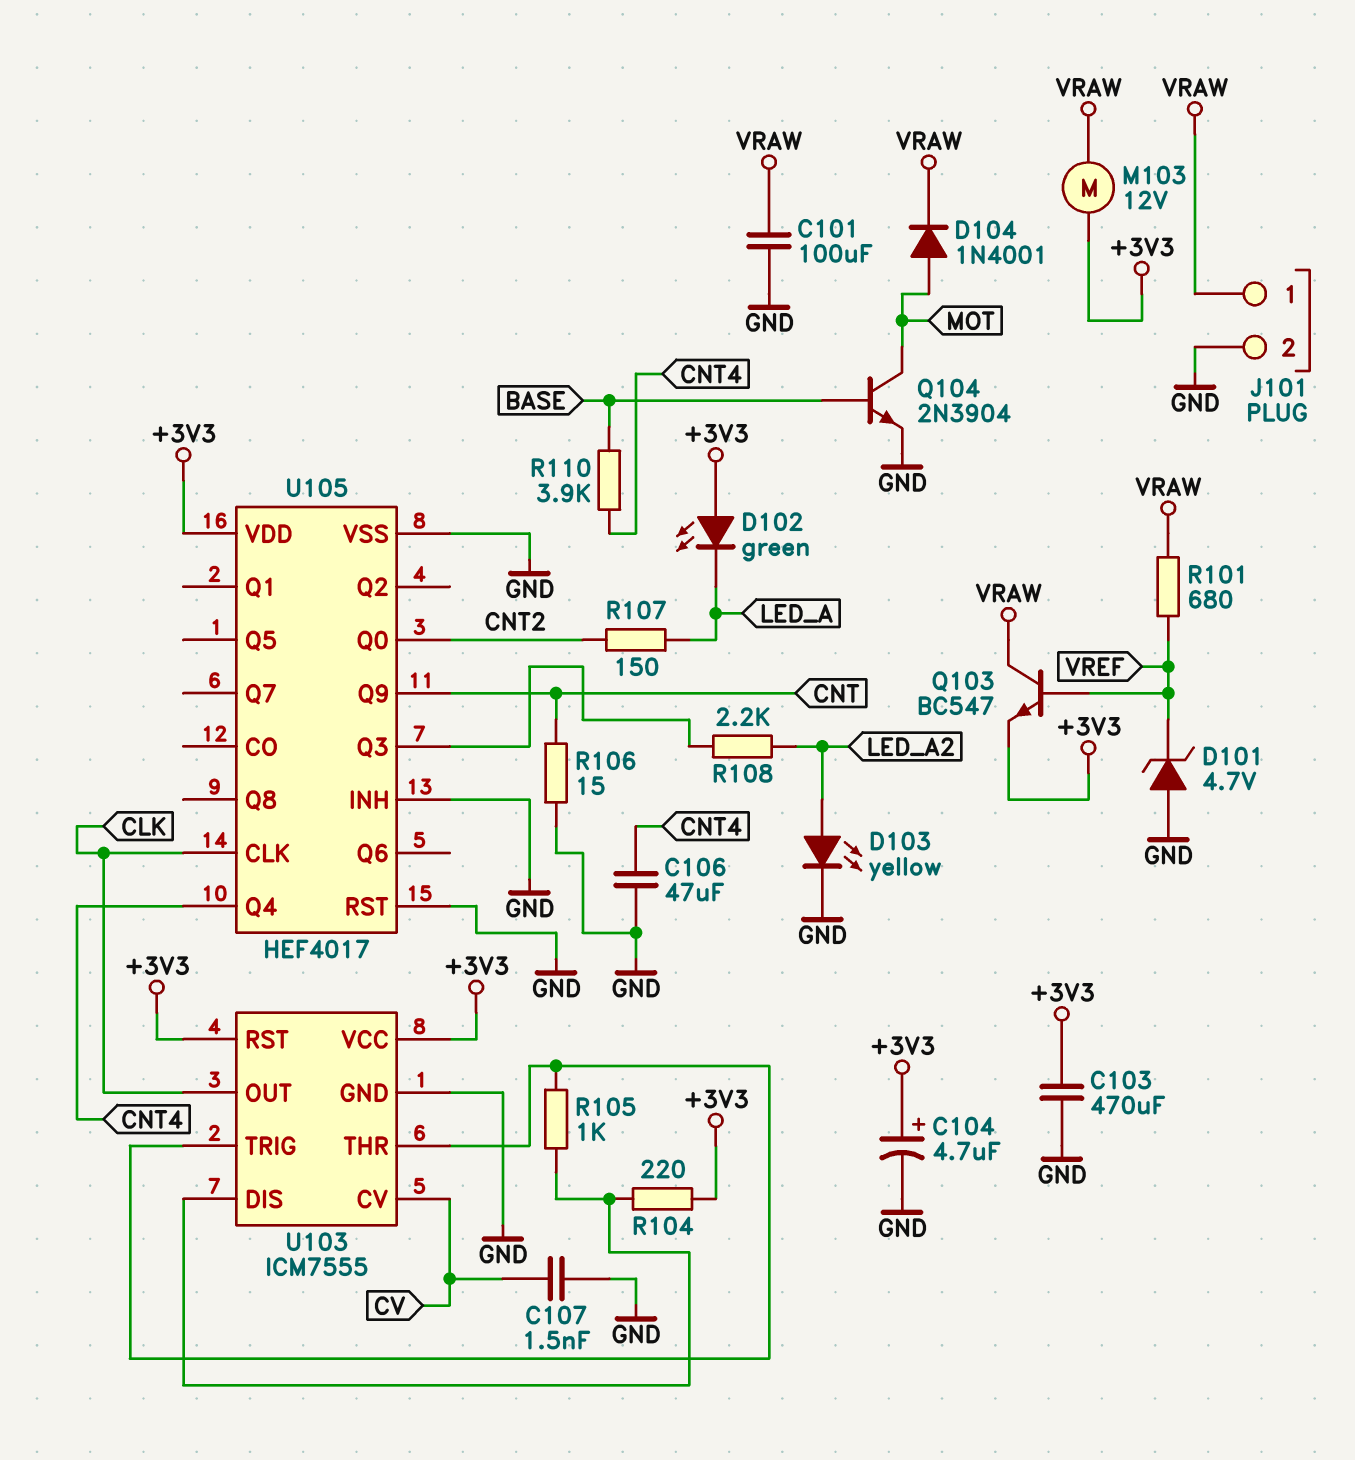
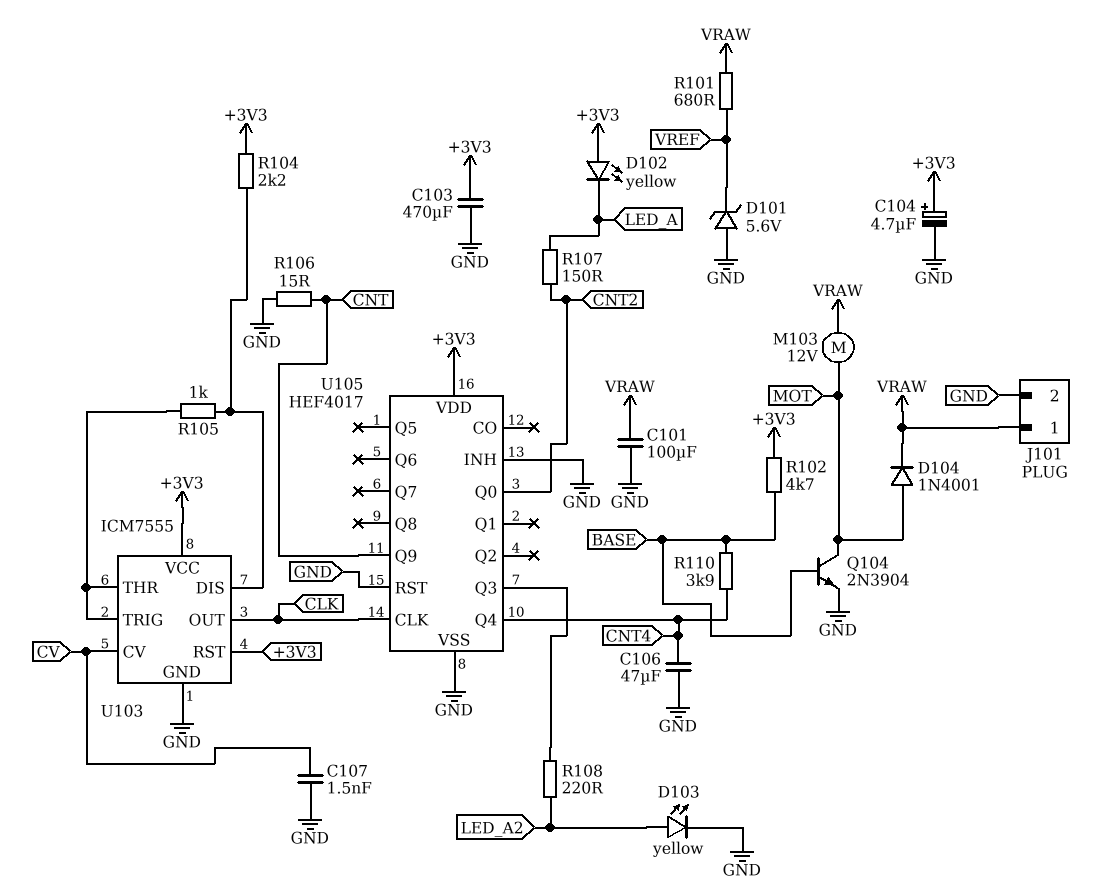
D101: zener 4.7V (A GND, K VREF) -> zener 5.6V (A GND, K VREF)
D102: LED green (A +3V3, K LED_A) -> LED yellow (A +3V3, K LED_A)
M103: motor 12V (+3V3, VRAW) -> motor 12V (MOT, VRAW)
Q103: NPN BC547 (B VREF, C VRAW, E +3V3) -> none
R102: none -> 4.7k (+3V3, BASE)
R104: 220 (+3V3, U103/DIS) -> 2.2k (+3V3, U103/DIS)
R108: 2.2k (LED_A2, U105/Q3) -> 220 (LED_A2, U105/Q3)

